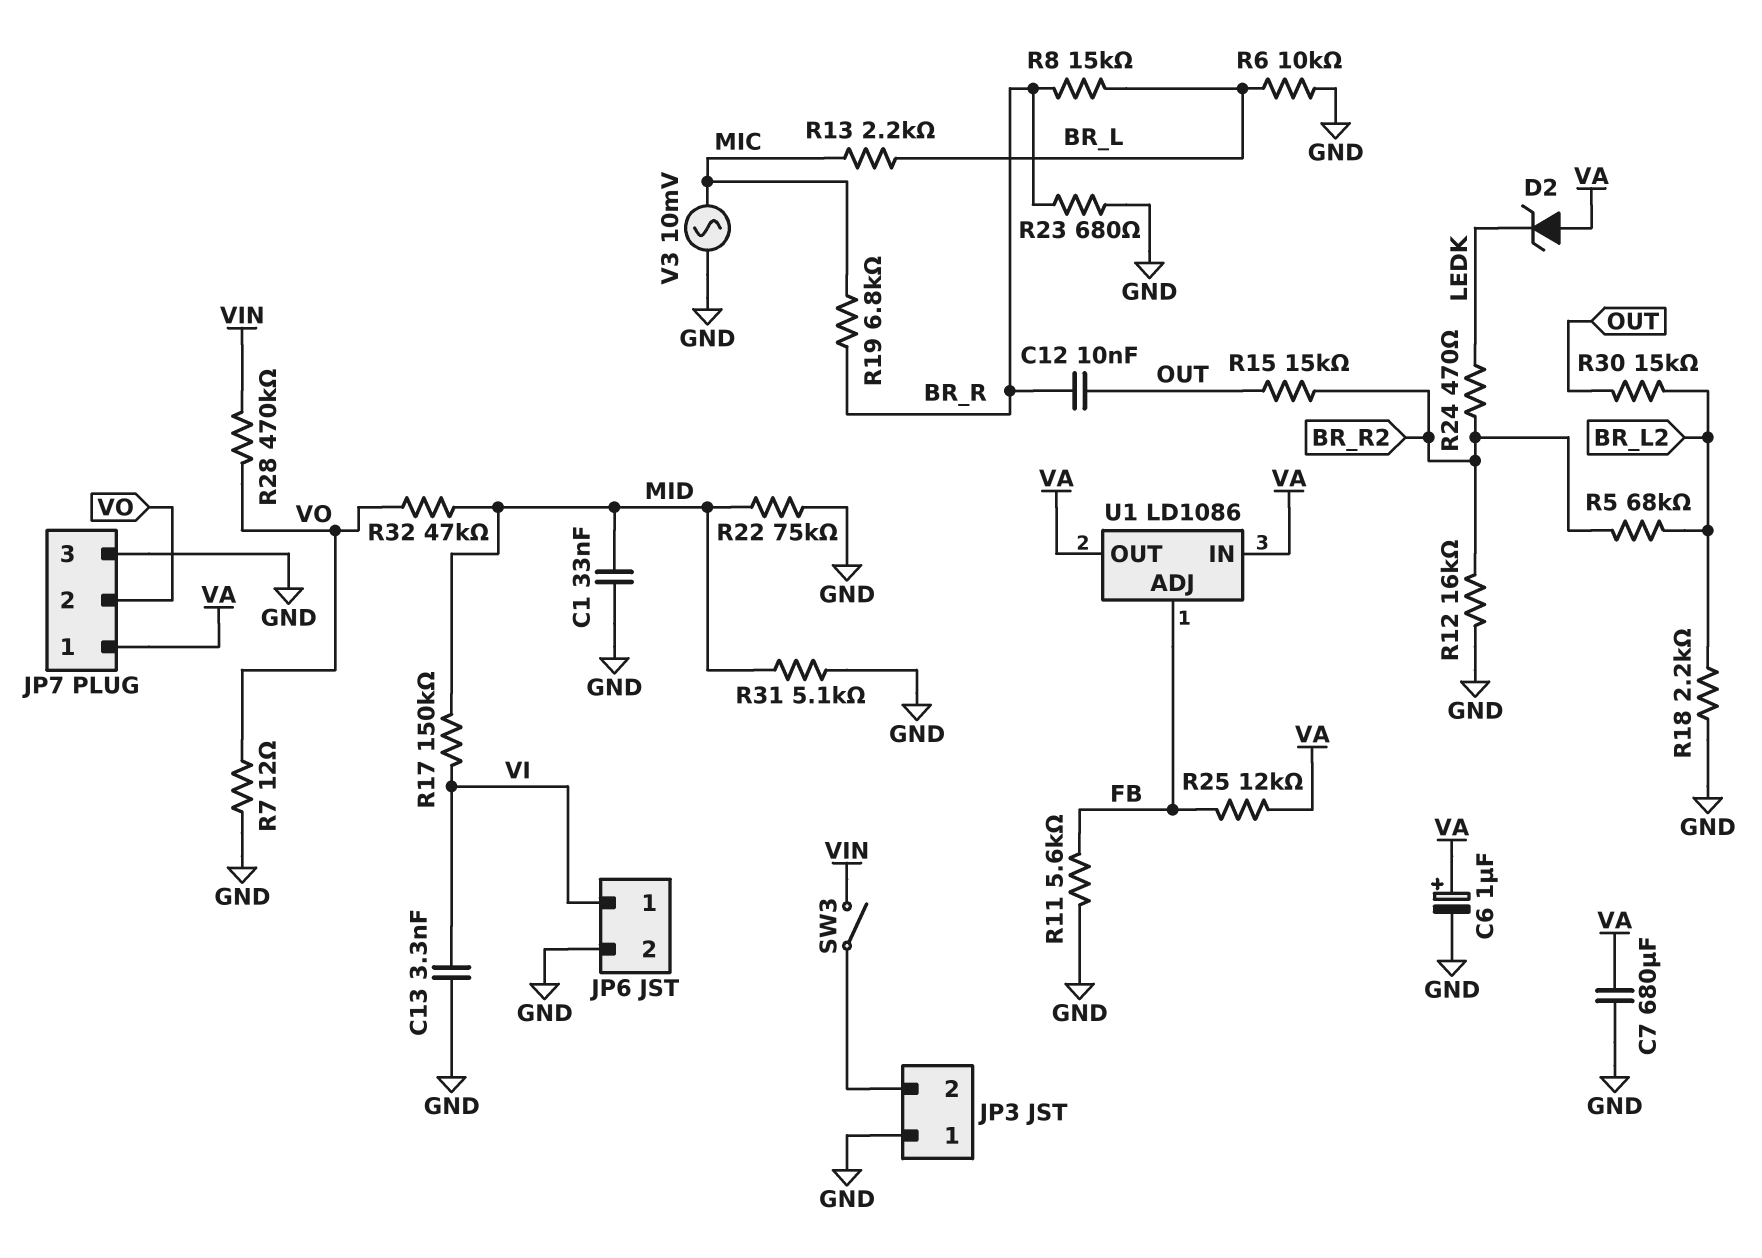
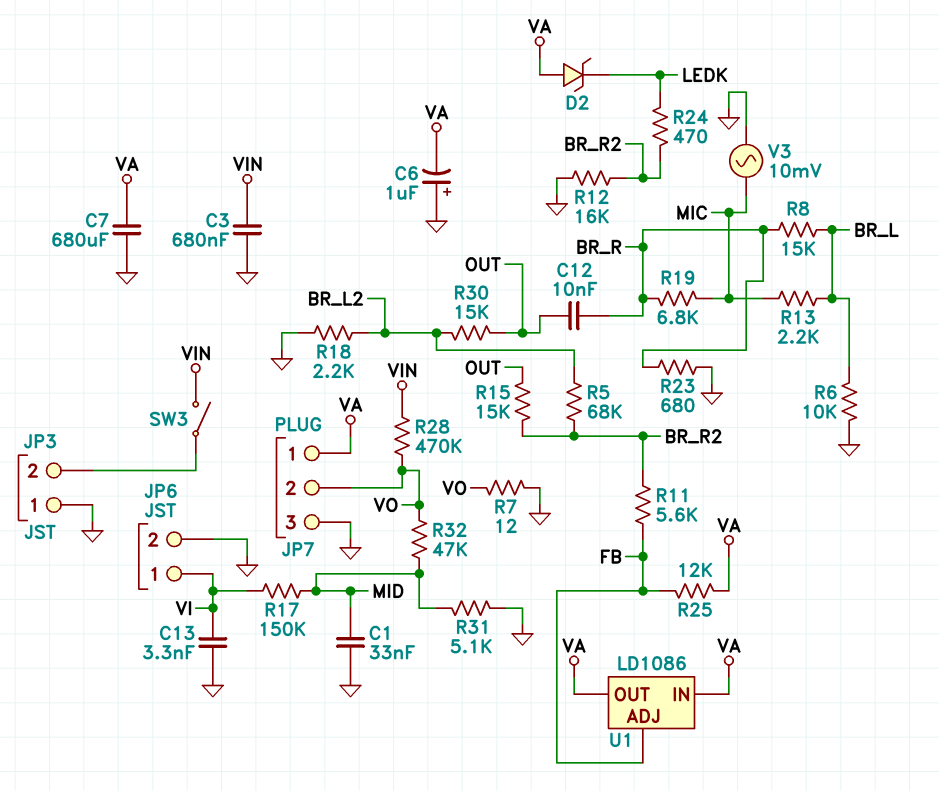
C3: none -> 680nF (GND, VIN)
C6: 1uF (plus VA, minus GND) -> 1uF (plus GND, minus VA)
R11: 5.6k (FB, GND) -> 5.6k (BR_R2, FB)
R22: 75k (GND, MID) -> none

